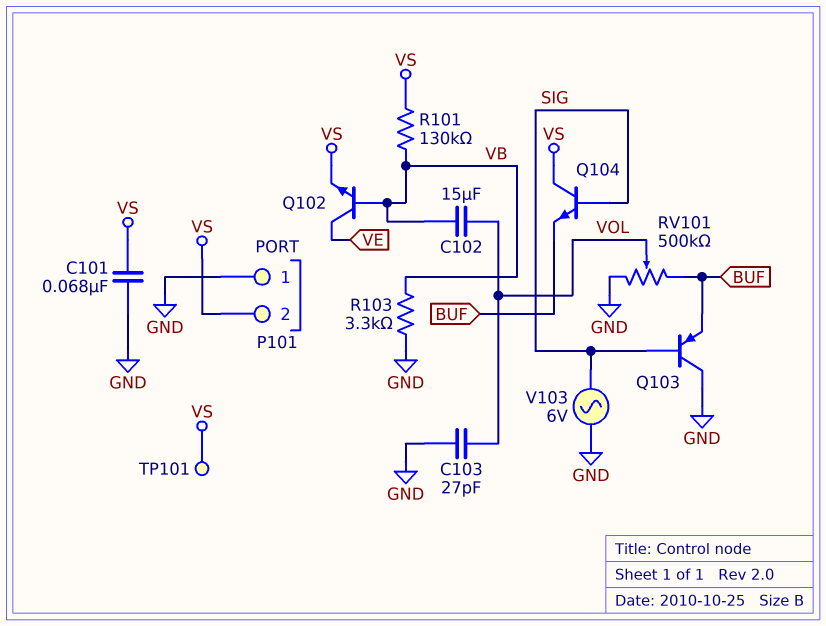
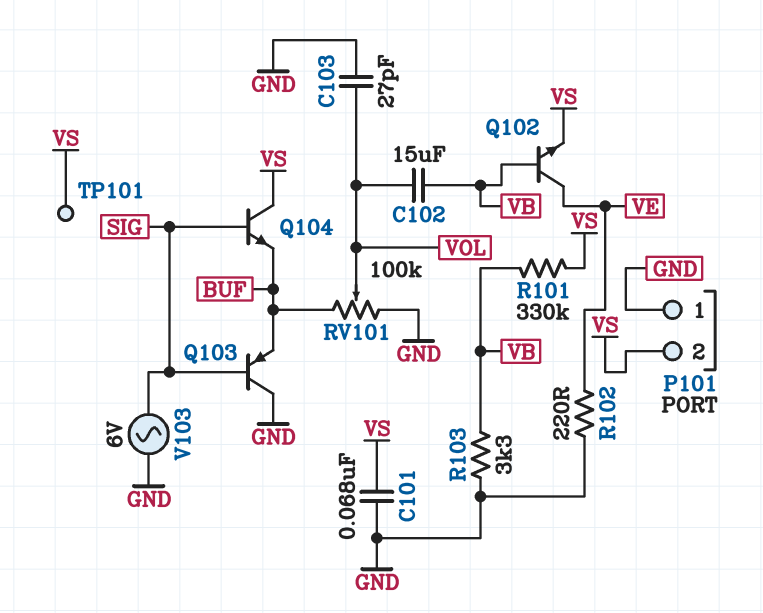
R101: 130k (VB, VS) -> 330k (VB, VS)
R102: none -> 220 (GND, VE)
RV101: 500k (BUF, GND, wiper VOL) -> 100k (BUF, GND, wiper VOL)

